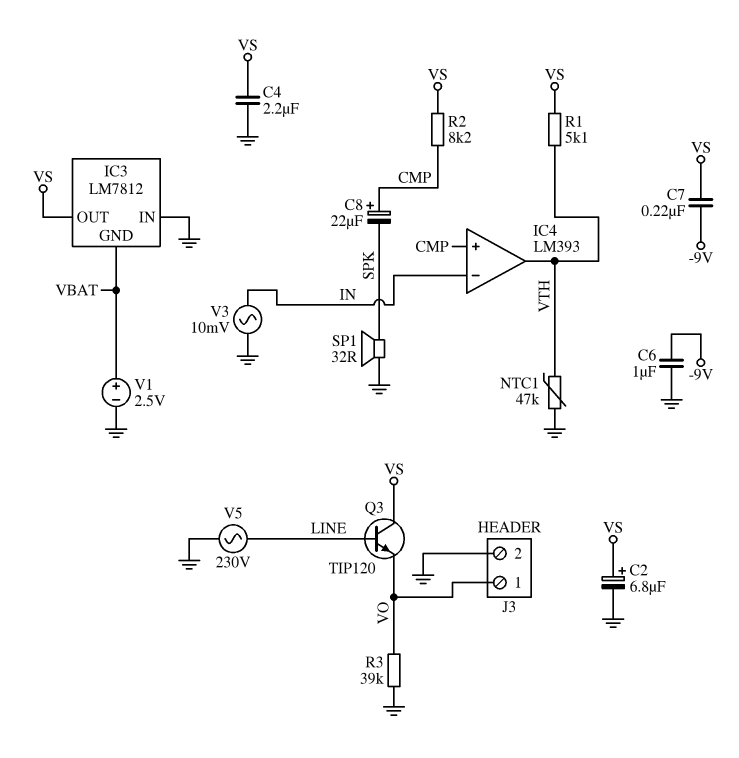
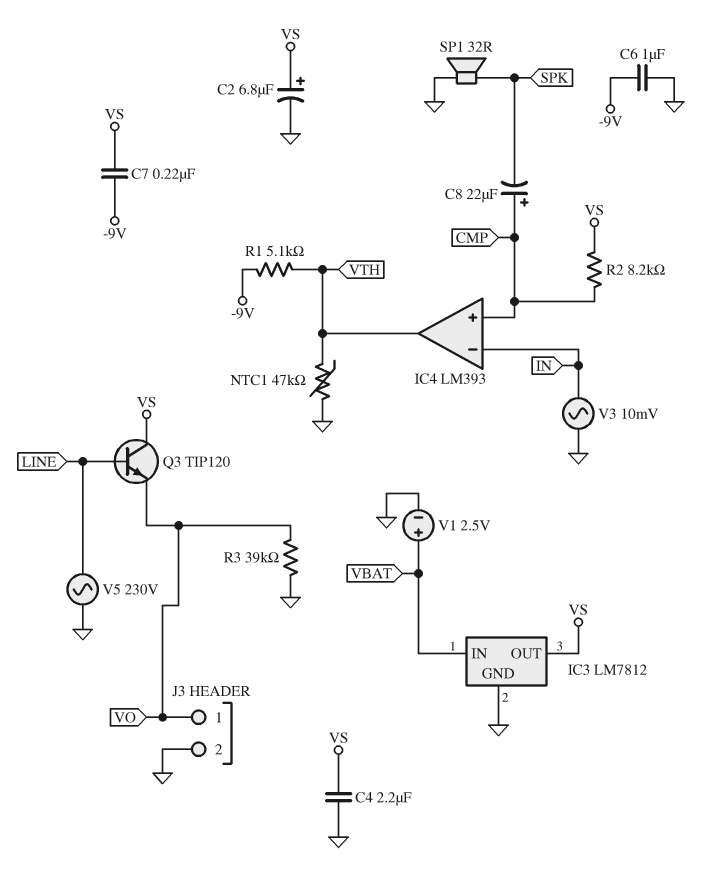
IC3 pin GND: VBAT -> GND
IC3 pin IN: GND -> VBAT
R1: 5.1k (VS, VTH) -> 5.1k (-9V, VTH)

